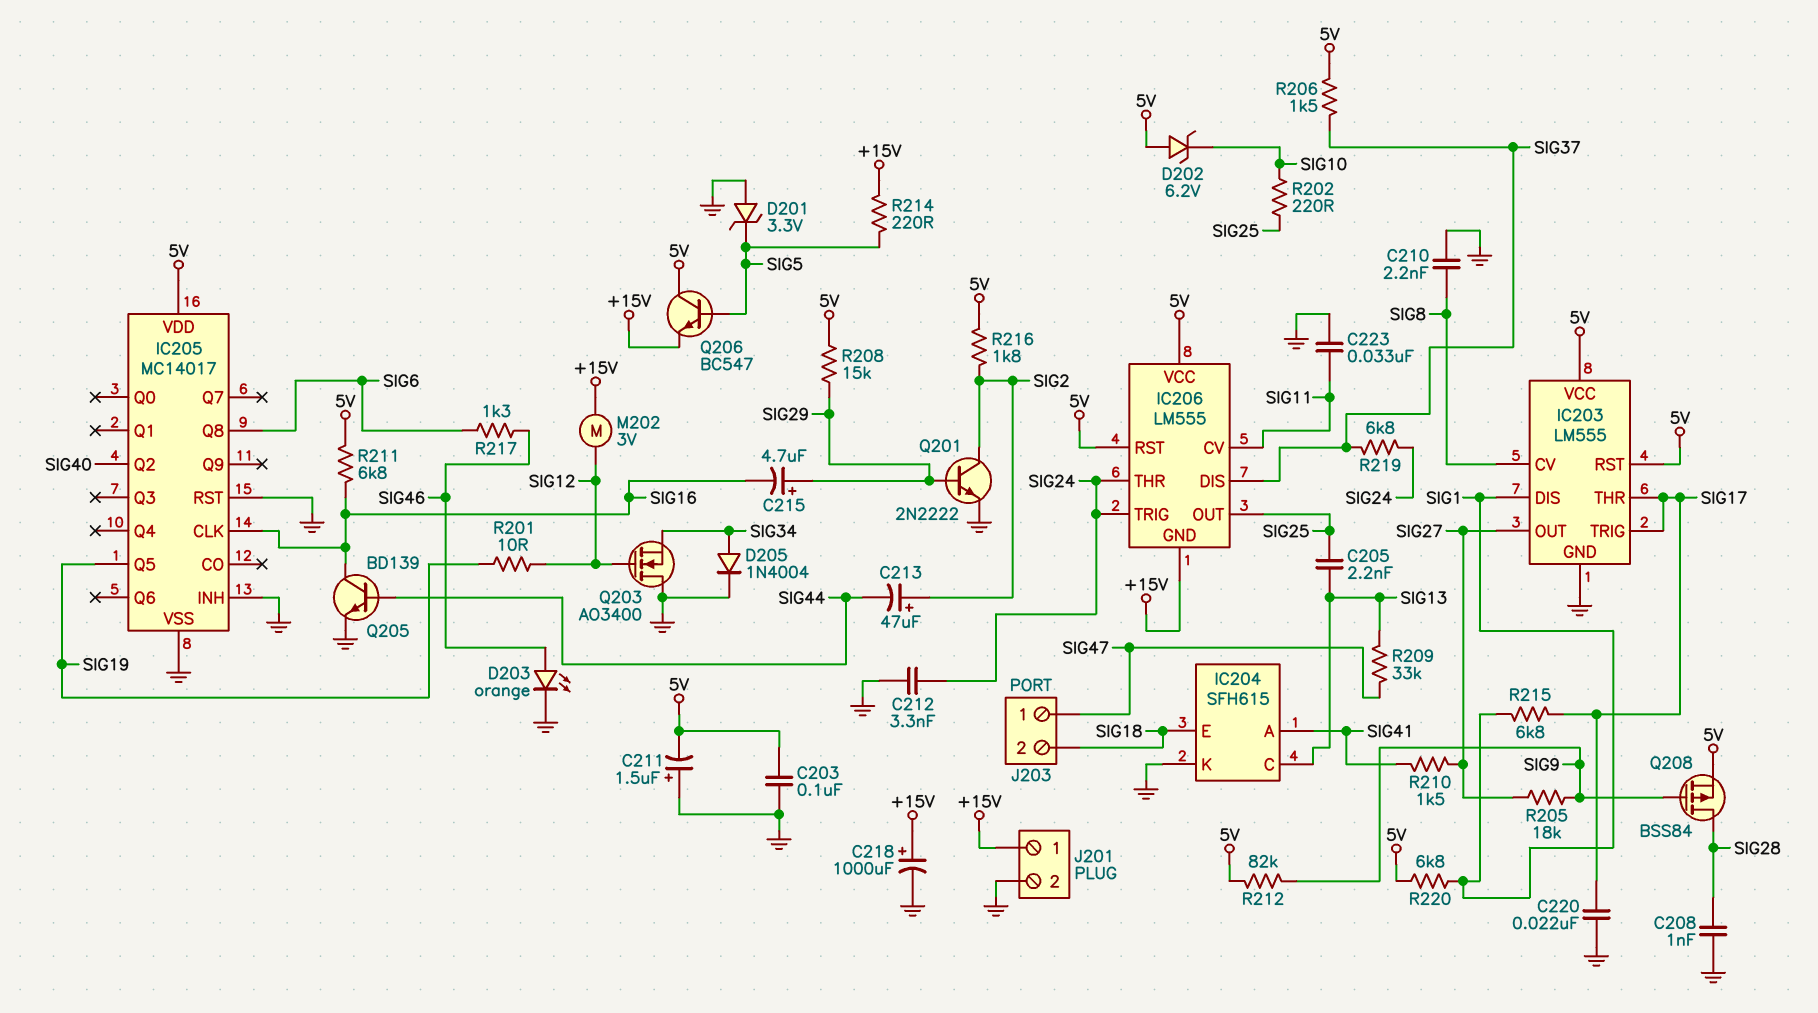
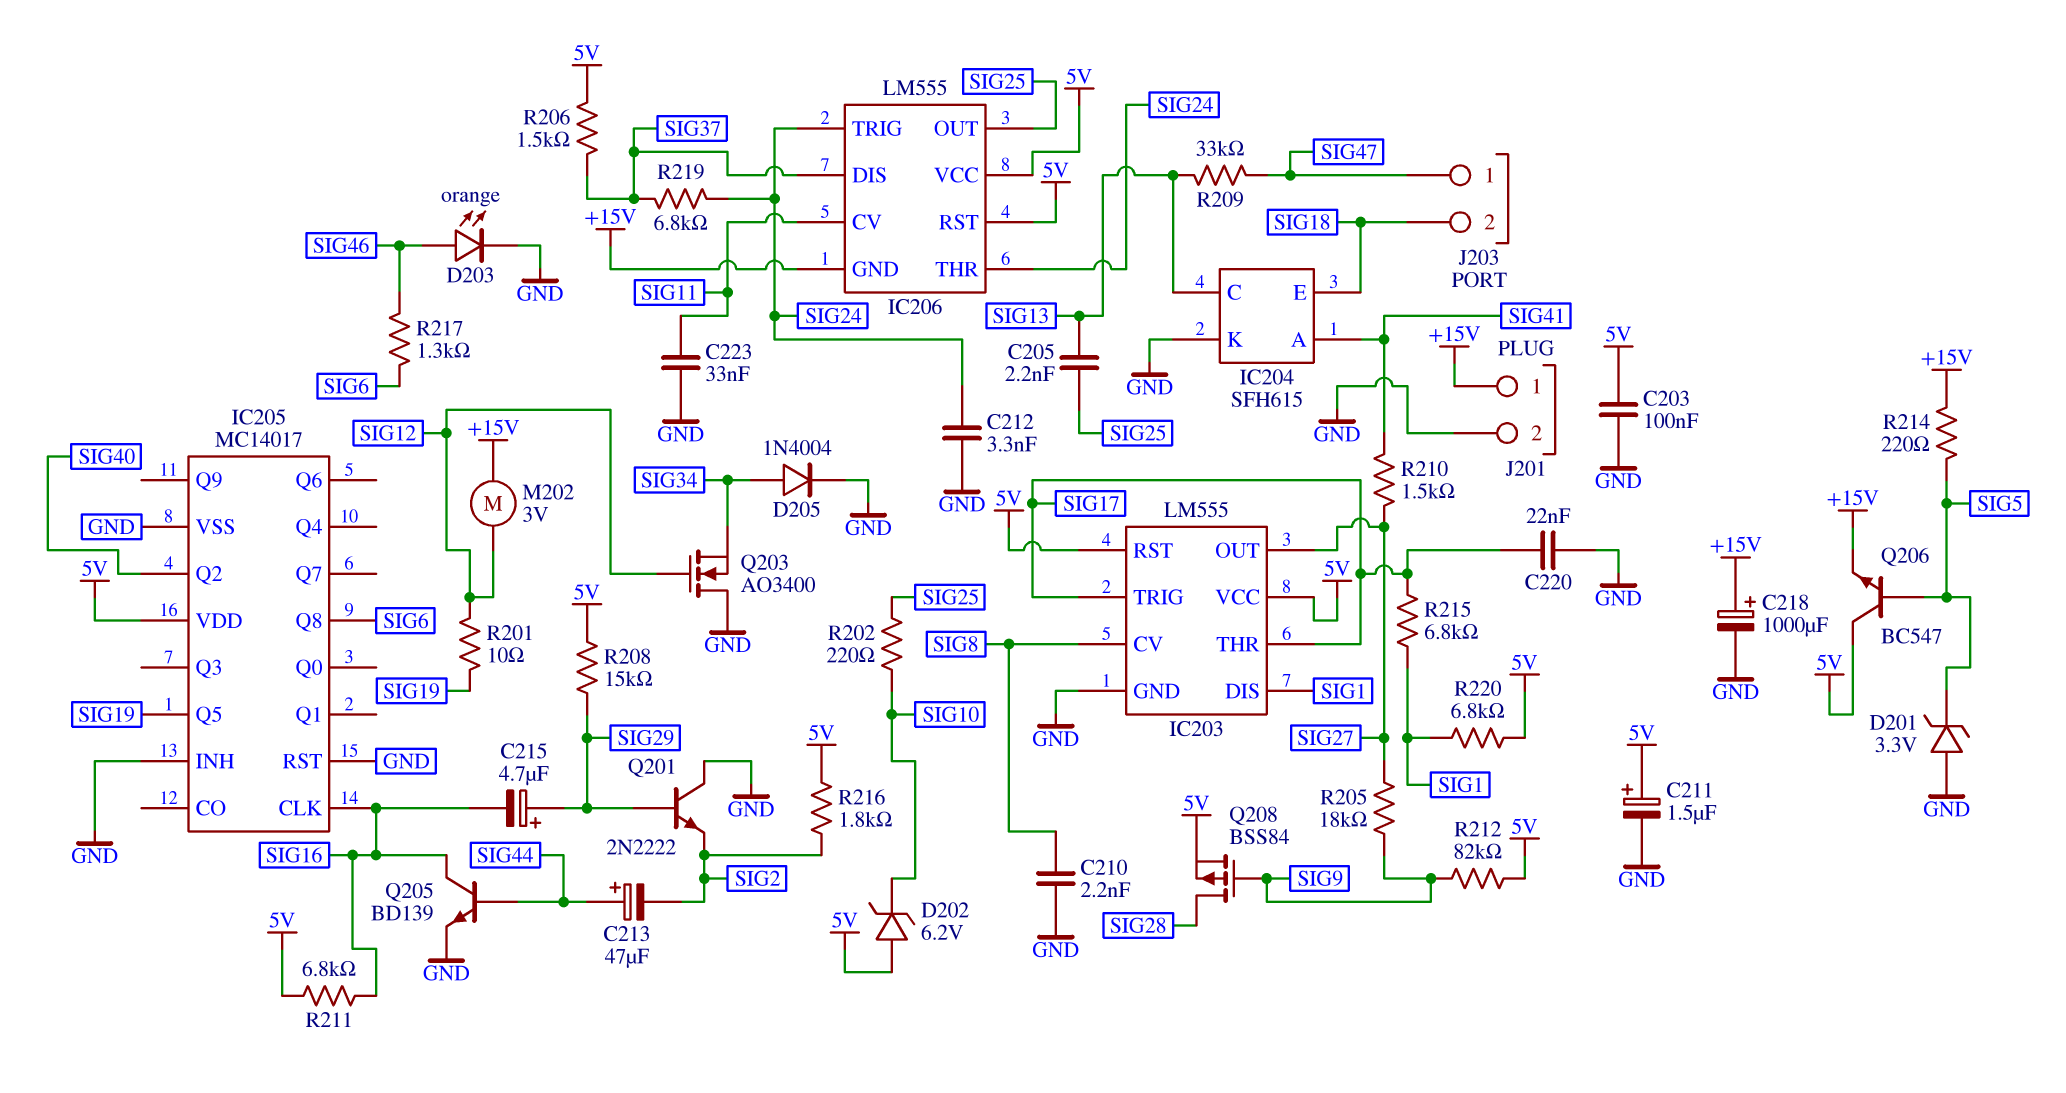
C208: 1nF (GND, SIG28) -> none
C211: 1.5uF (plus GND, minus 5V) -> 1.5uF (plus 5V, minus GND)
C213: 47uF (plus SIG2, minus SIG44) -> 47uF (plus SIG44, minus SIG2)
Q201: NPN 2N2222 (B SIG29, C SIG2, E GND) -> NPN 2N2222 (B SIG29, C GND, E SIG2)

